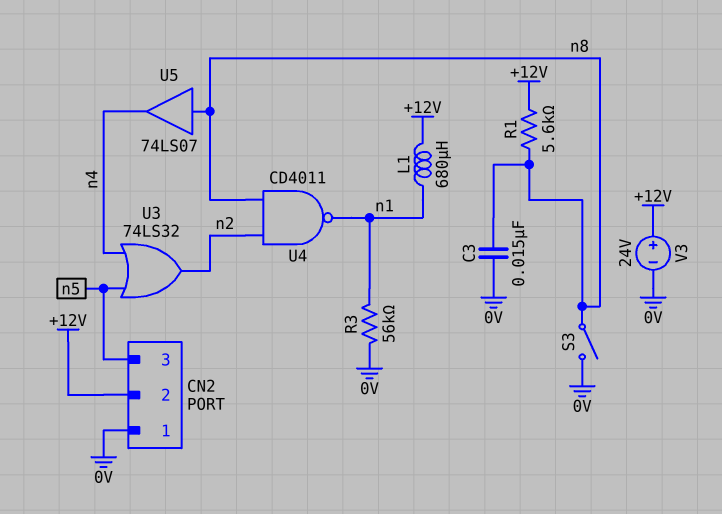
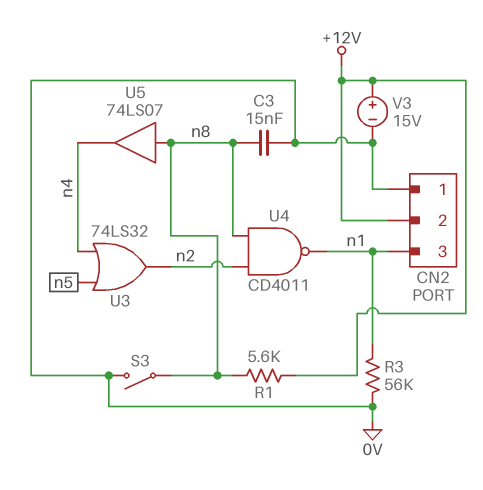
CN2 pin 3: n5 -> n1
L1: 680uH (+12V, n1) -> none
V3: 24V (plus +12V, minus 0V) -> 15V (plus +12V, minus 0V)

